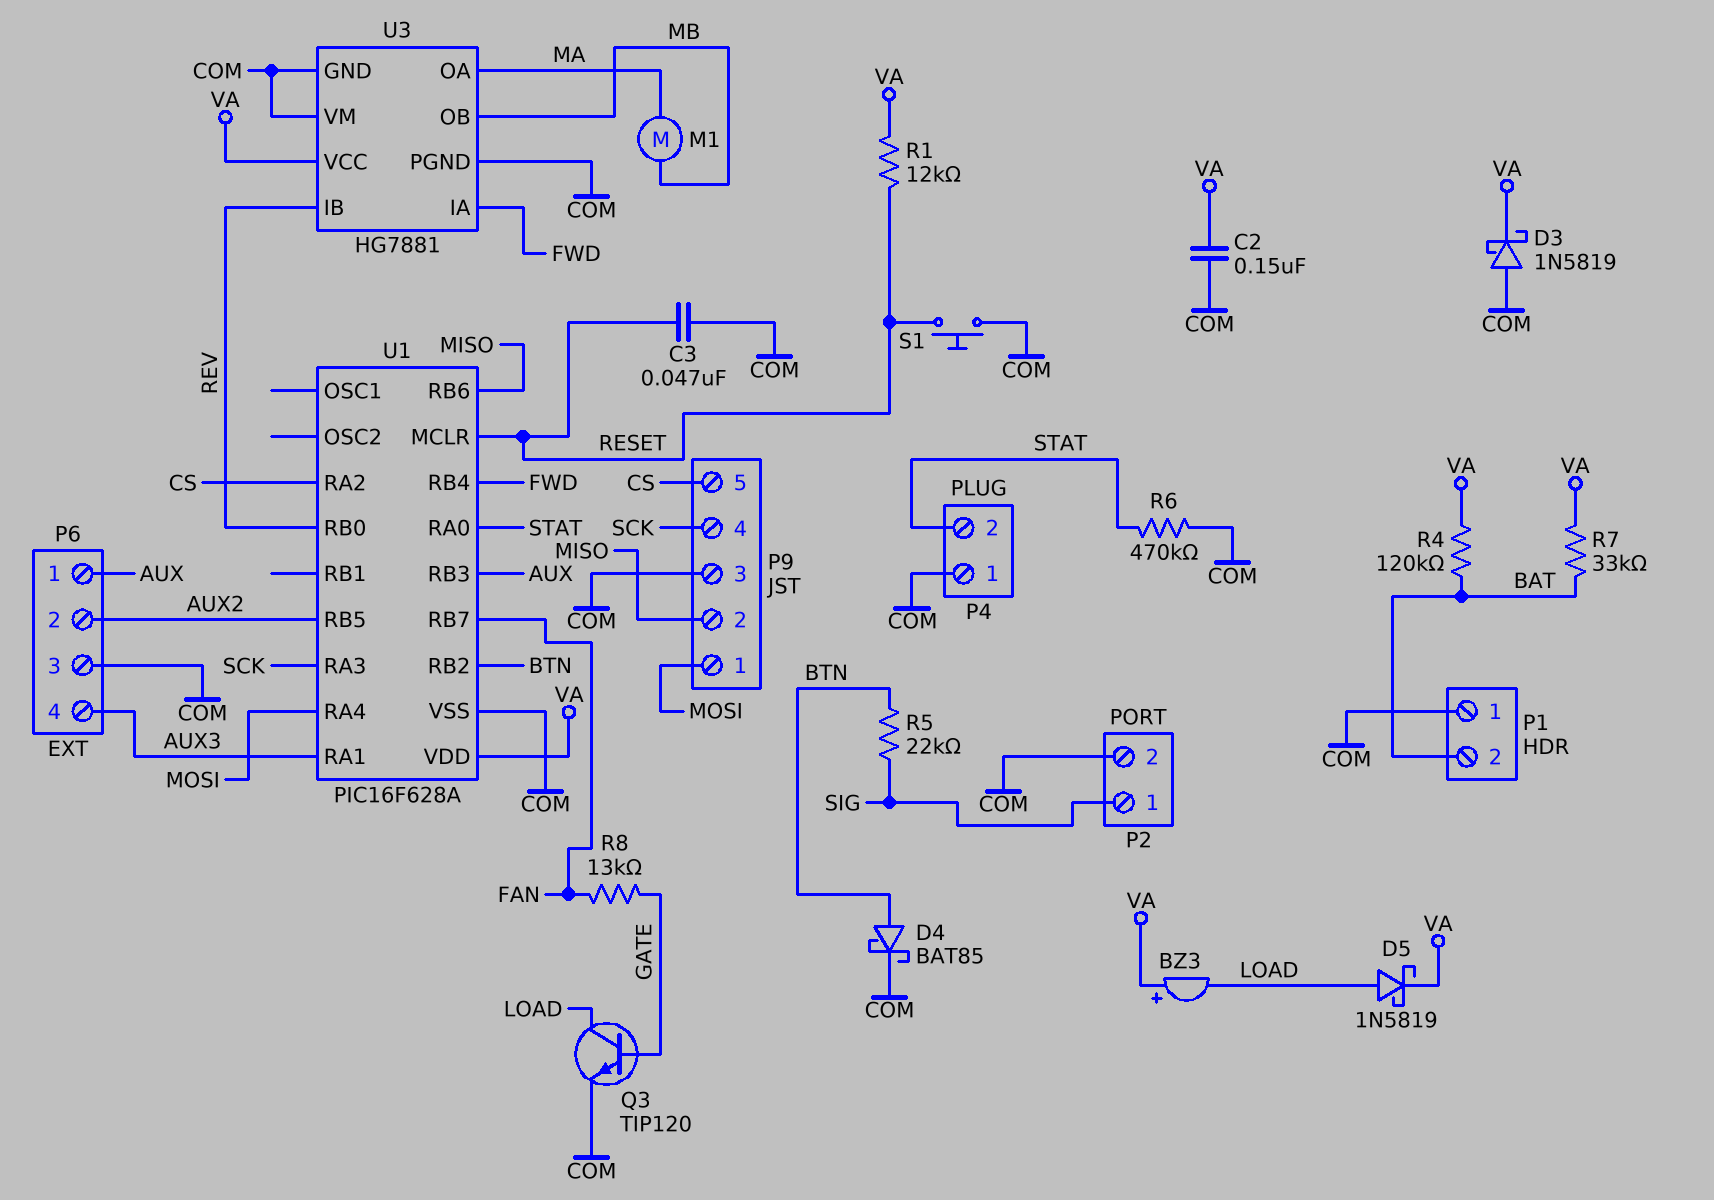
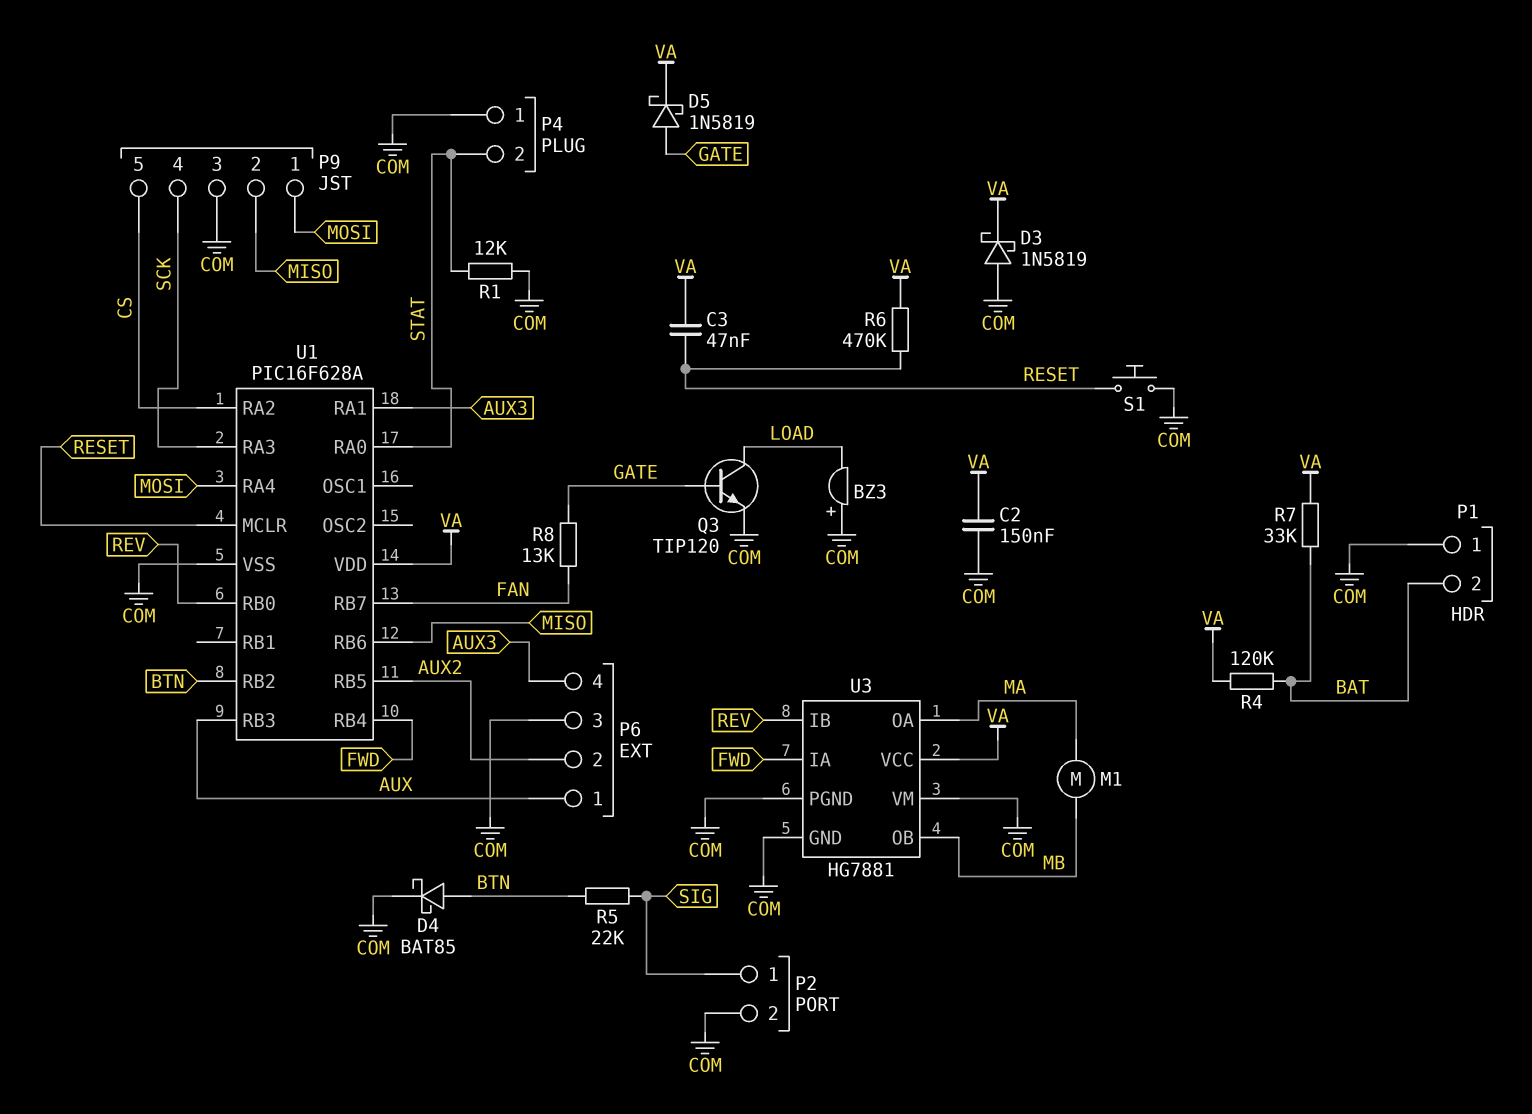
BZ3: buzzer (plus VA, minus LOAD) -> buzzer (plus COM, minus LOAD)
C3: 47nF (COM, RESET) -> 47nF (RESET, VA)
D5: schottky 1N5819 (A LOAD, K VA) -> schottky 1N5819 (A GATE, K VA)
R1: 12k (RESET, VA) -> 12k (COM, STAT)
R6: 470k (COM, STAT) -> 470k (RESET, VA)

